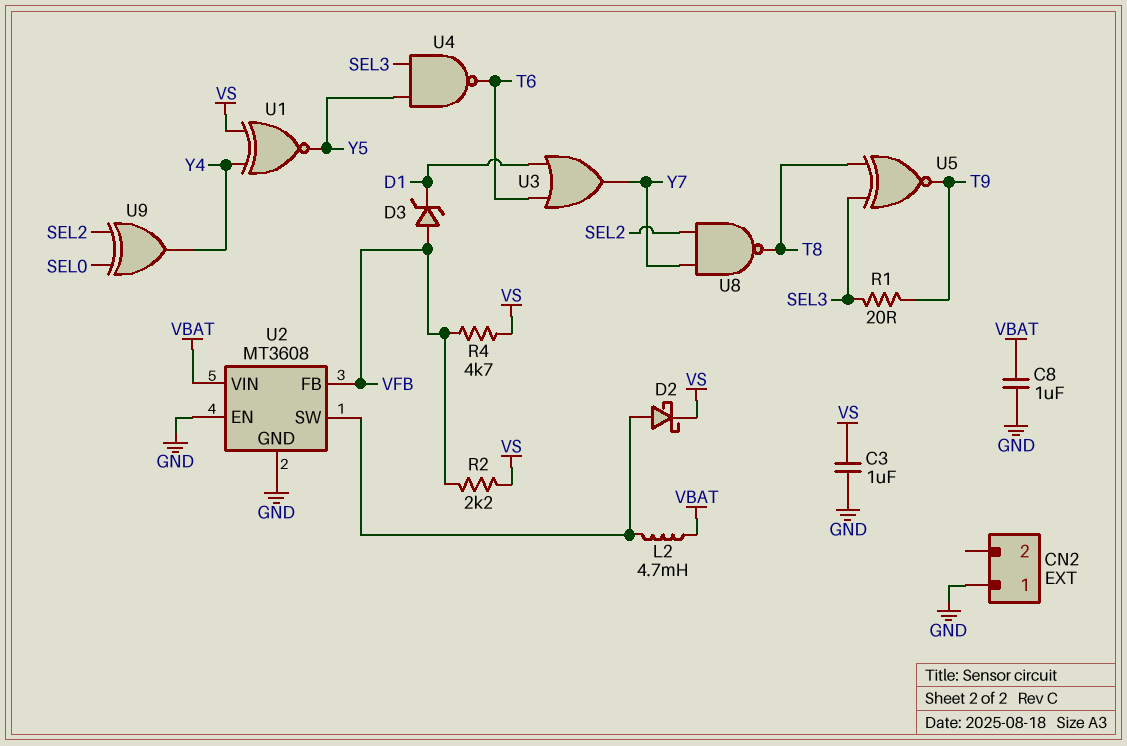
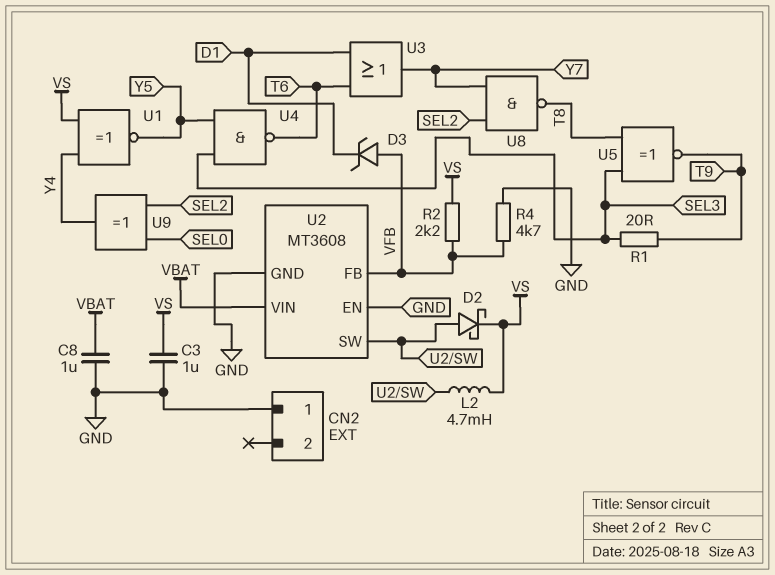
L2: 4.7mH (U2/SW, VBAT) -> 4.7mH (U2/SW, VS)
R4: 4.7k (VFB, VS) -> 4.7k (GND, VFB)

